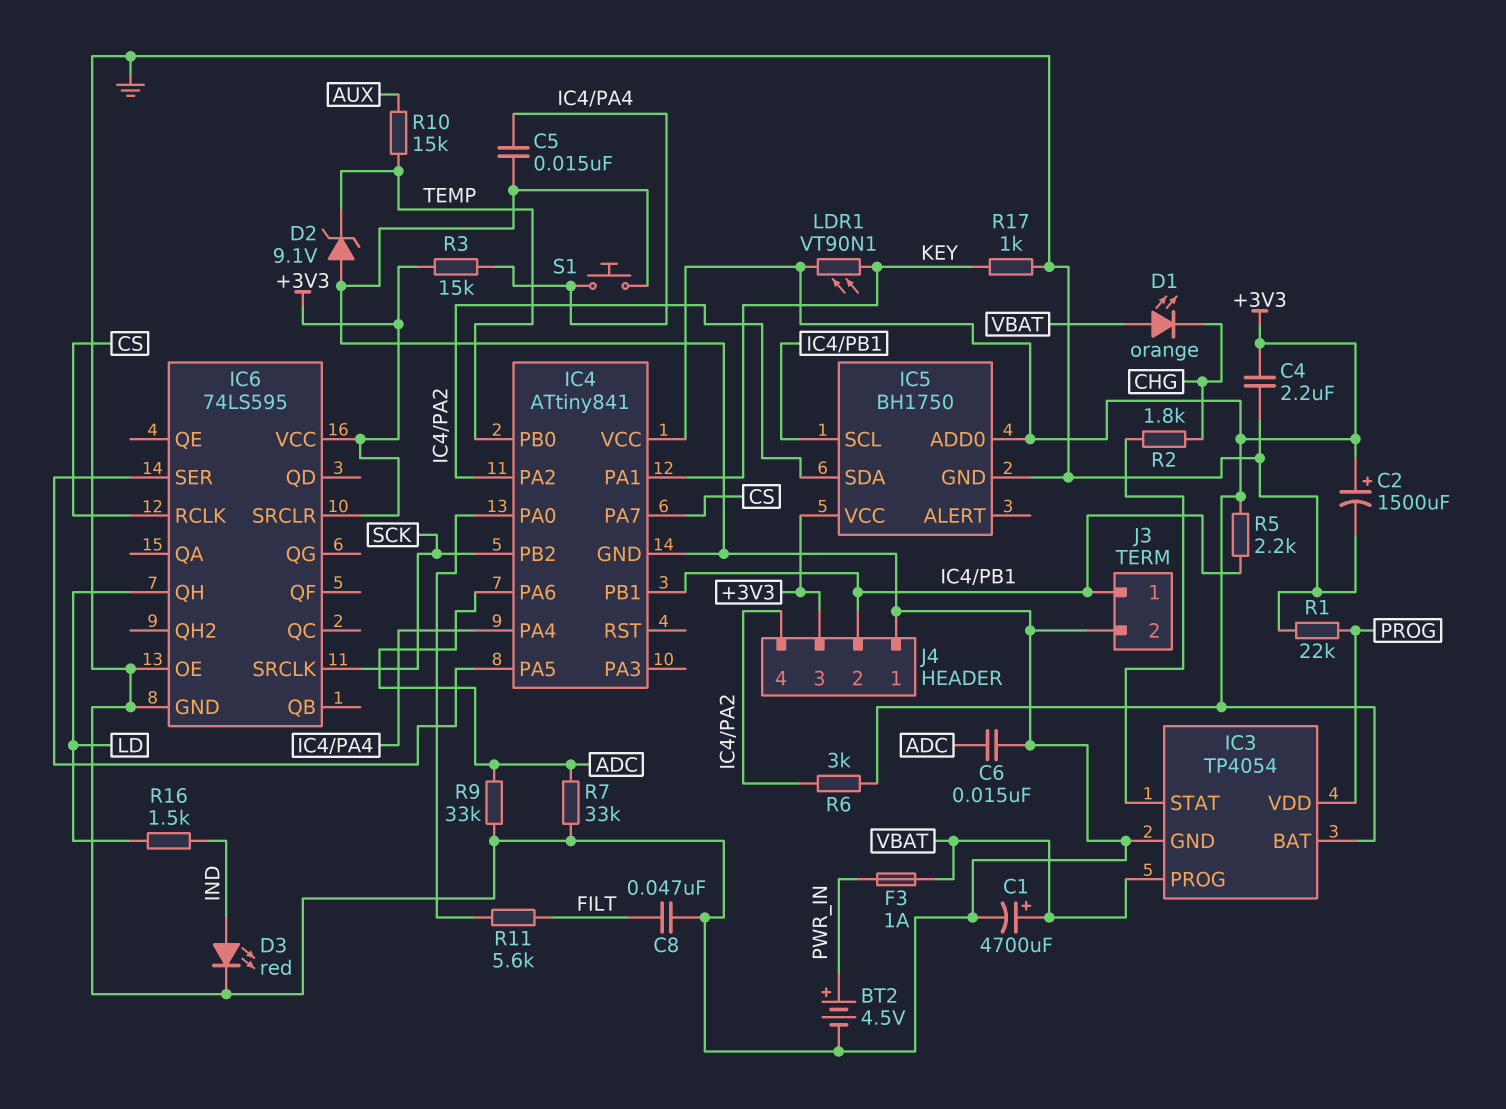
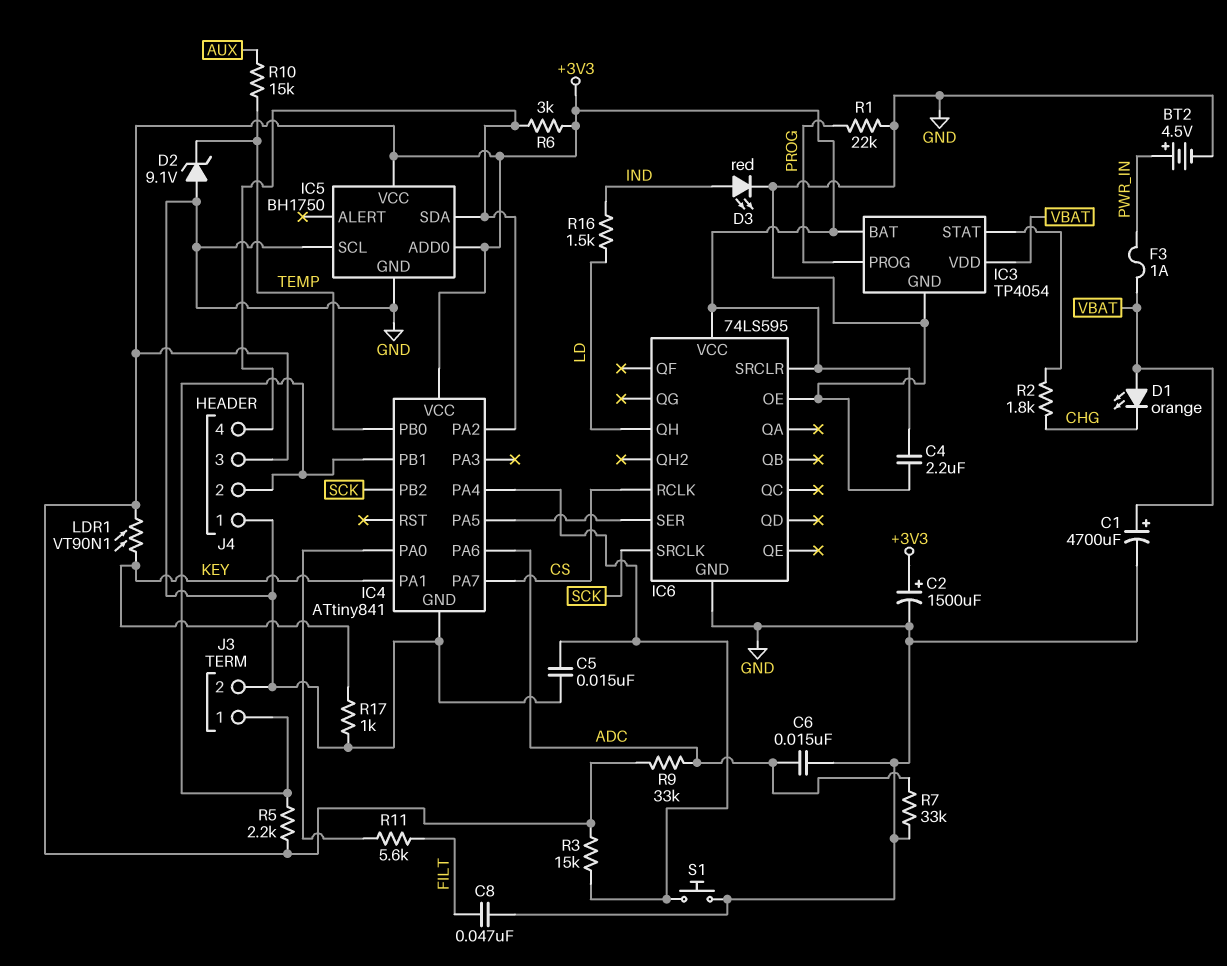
IC3 pin PROG: VBAT -> PROG
IC3 pin VDD: PROG -> VBAT
IC5 pin SCL: IC4/PB1 -> GND
R9: 33k (ADC, GND) -> 33k (+3V3, ADC)

